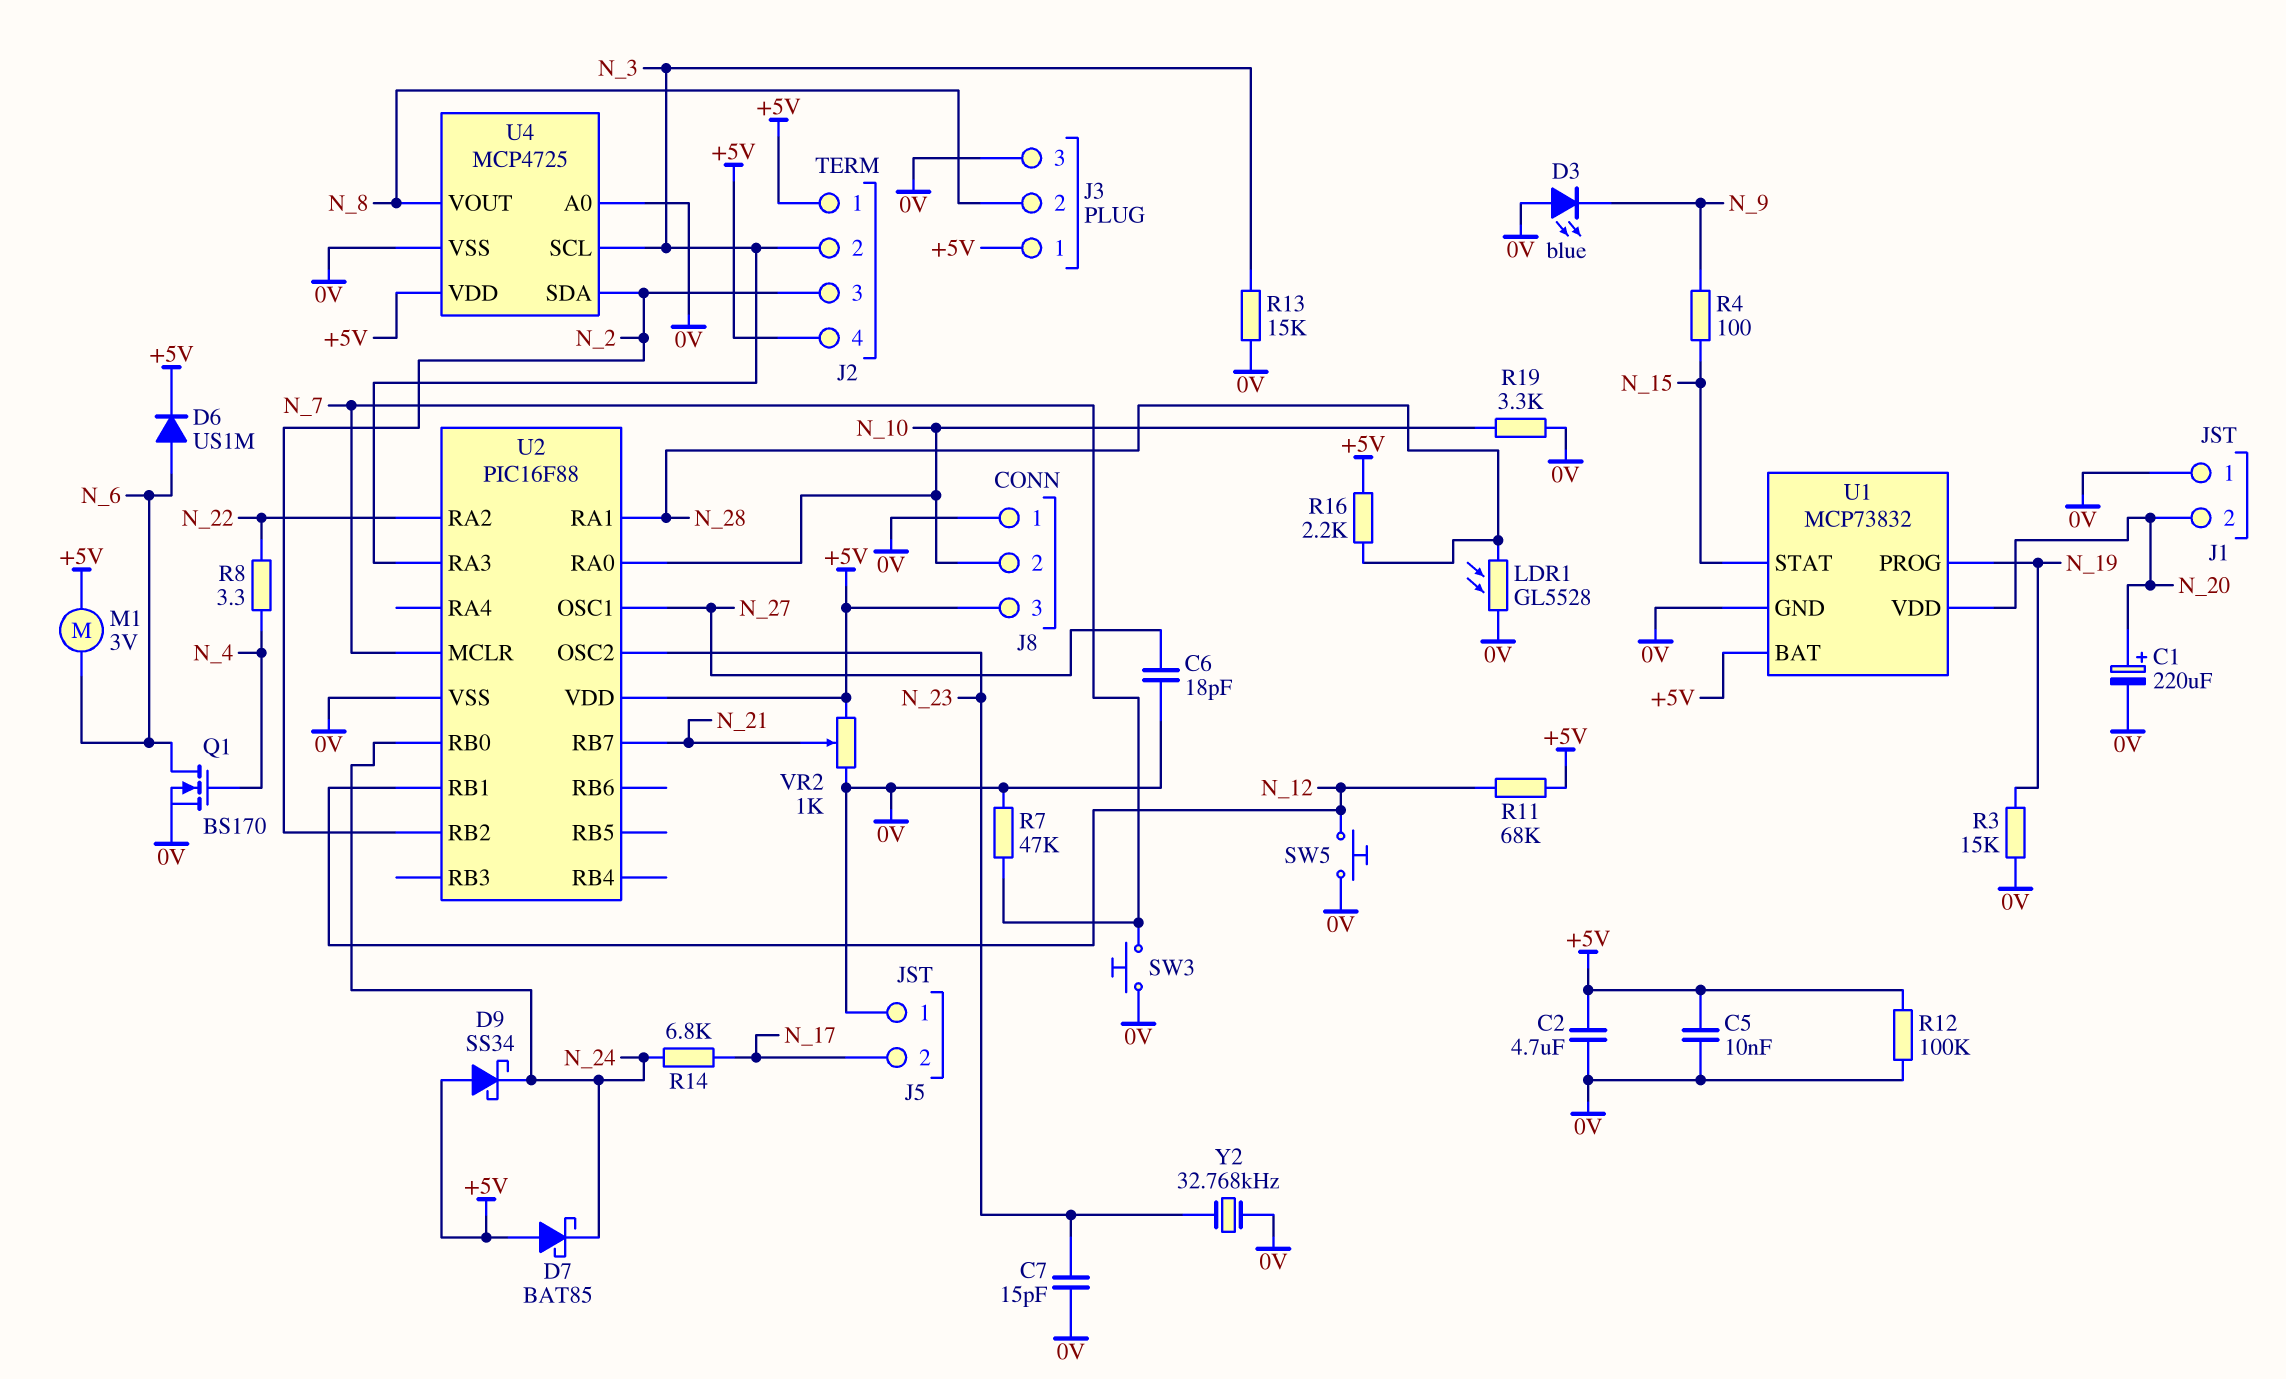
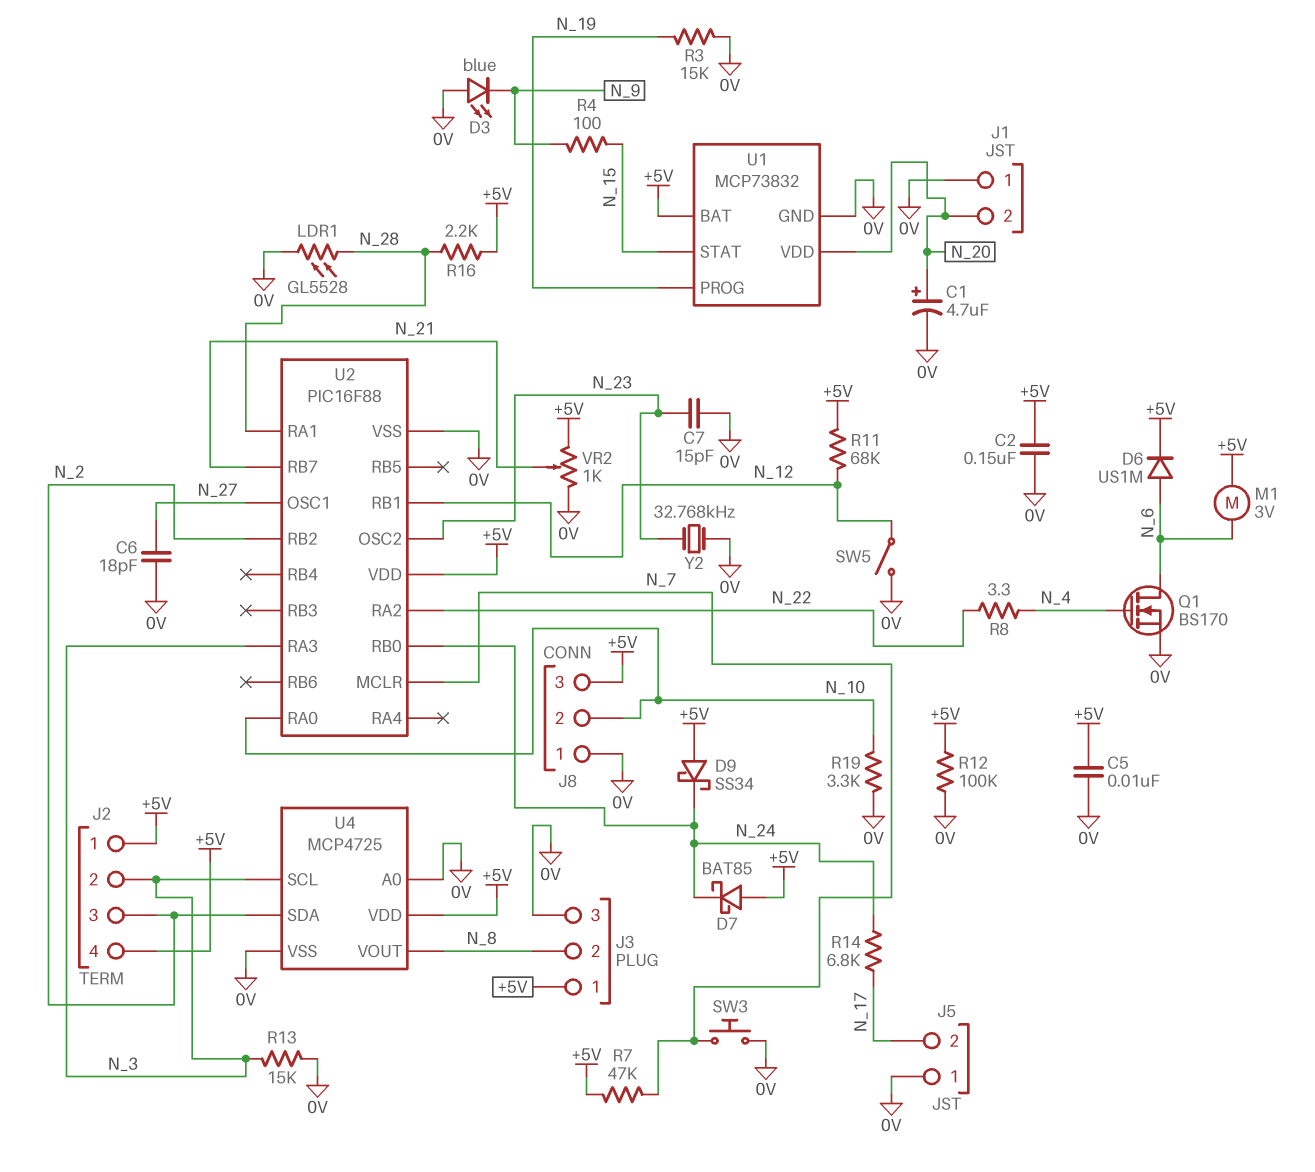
C1: 220uF (plus N_20, minus 0V) -> 4.7uF (plus N_20, minus 0V)
C2: 4.7uF (+5V, 0V) -> 150nF (+5V, 0V)
R7: 47k (0V, N_7) -> 47k (+5V, N_7)
SW5: button (0V, N_12) -> switch (0V, N_12)

